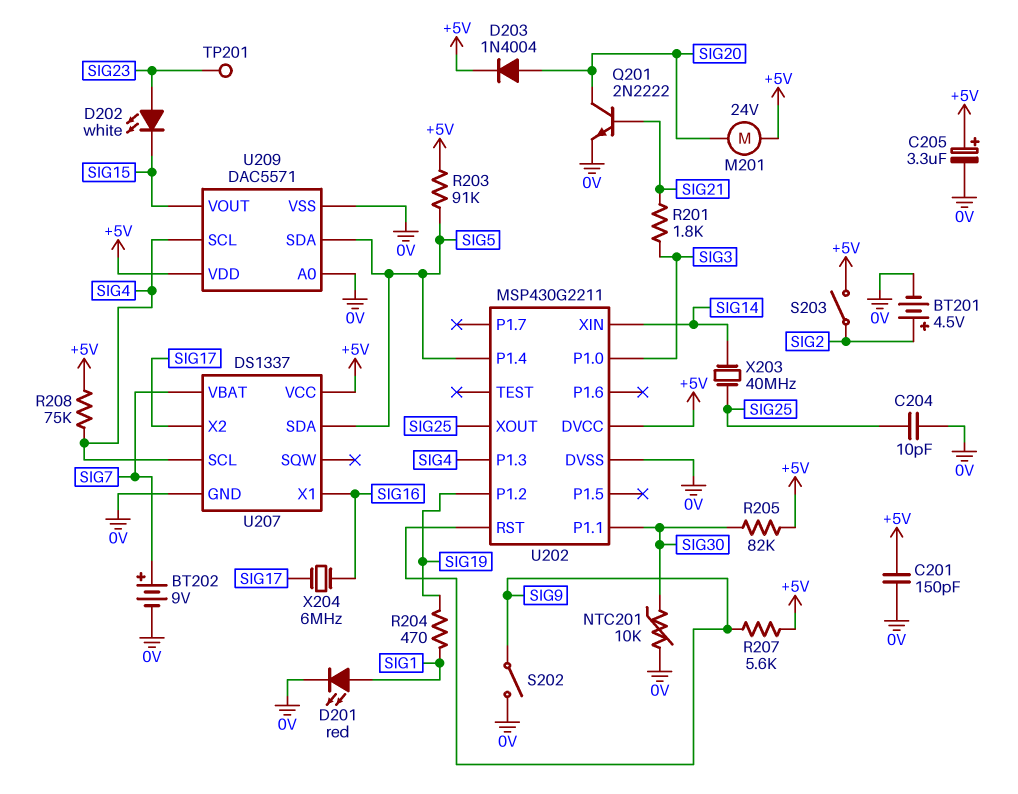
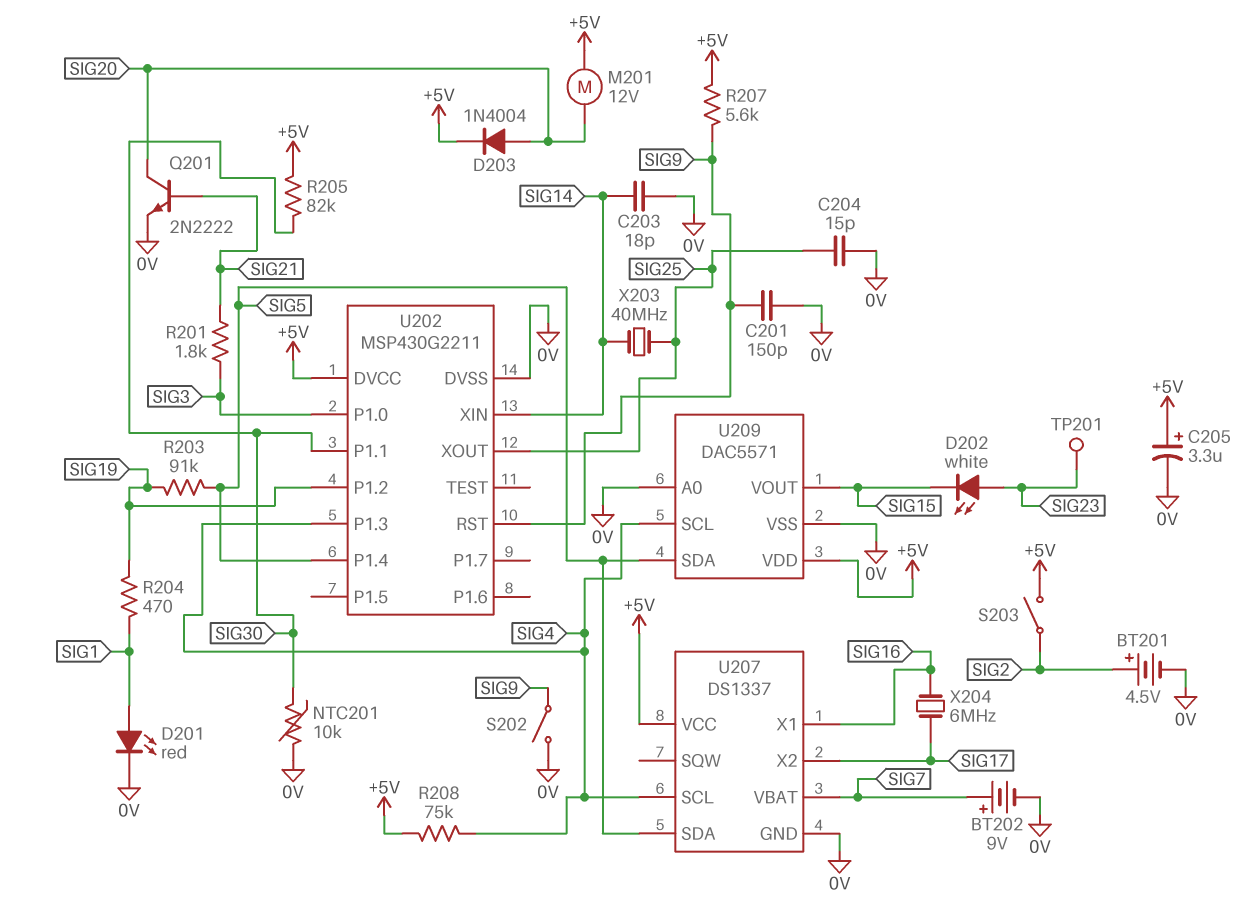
C201: 150pF (+5V, 0V) -> 150pF (0V, SIG9)
C203: none -> 18pF (0V, SIG14)
C204: 10pF (0V, SIG25) -> 15pF (0V, SIG25)
M201: motor 24V (+5V, SIG20) -> motor 12V (+5V, SIG20)
R203: 91k (+5V, SIG5) -> 91k (SIG5, SIG19)

